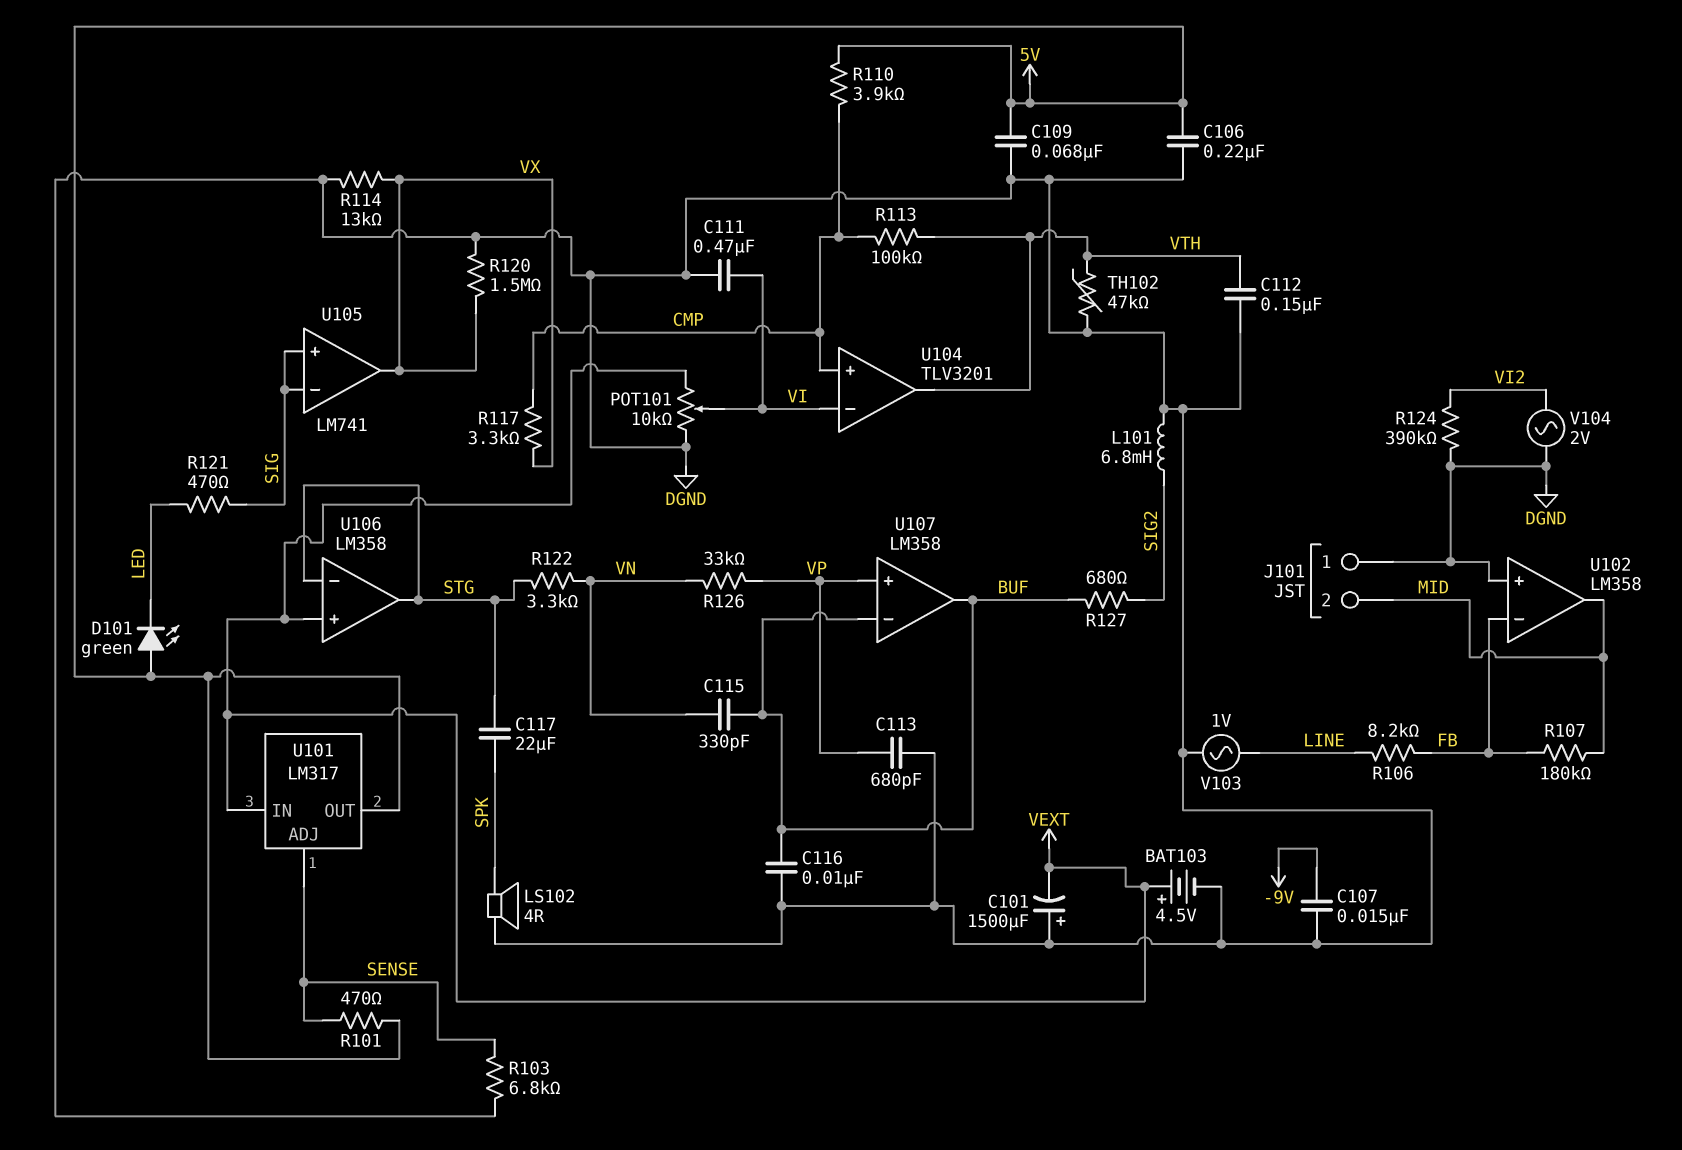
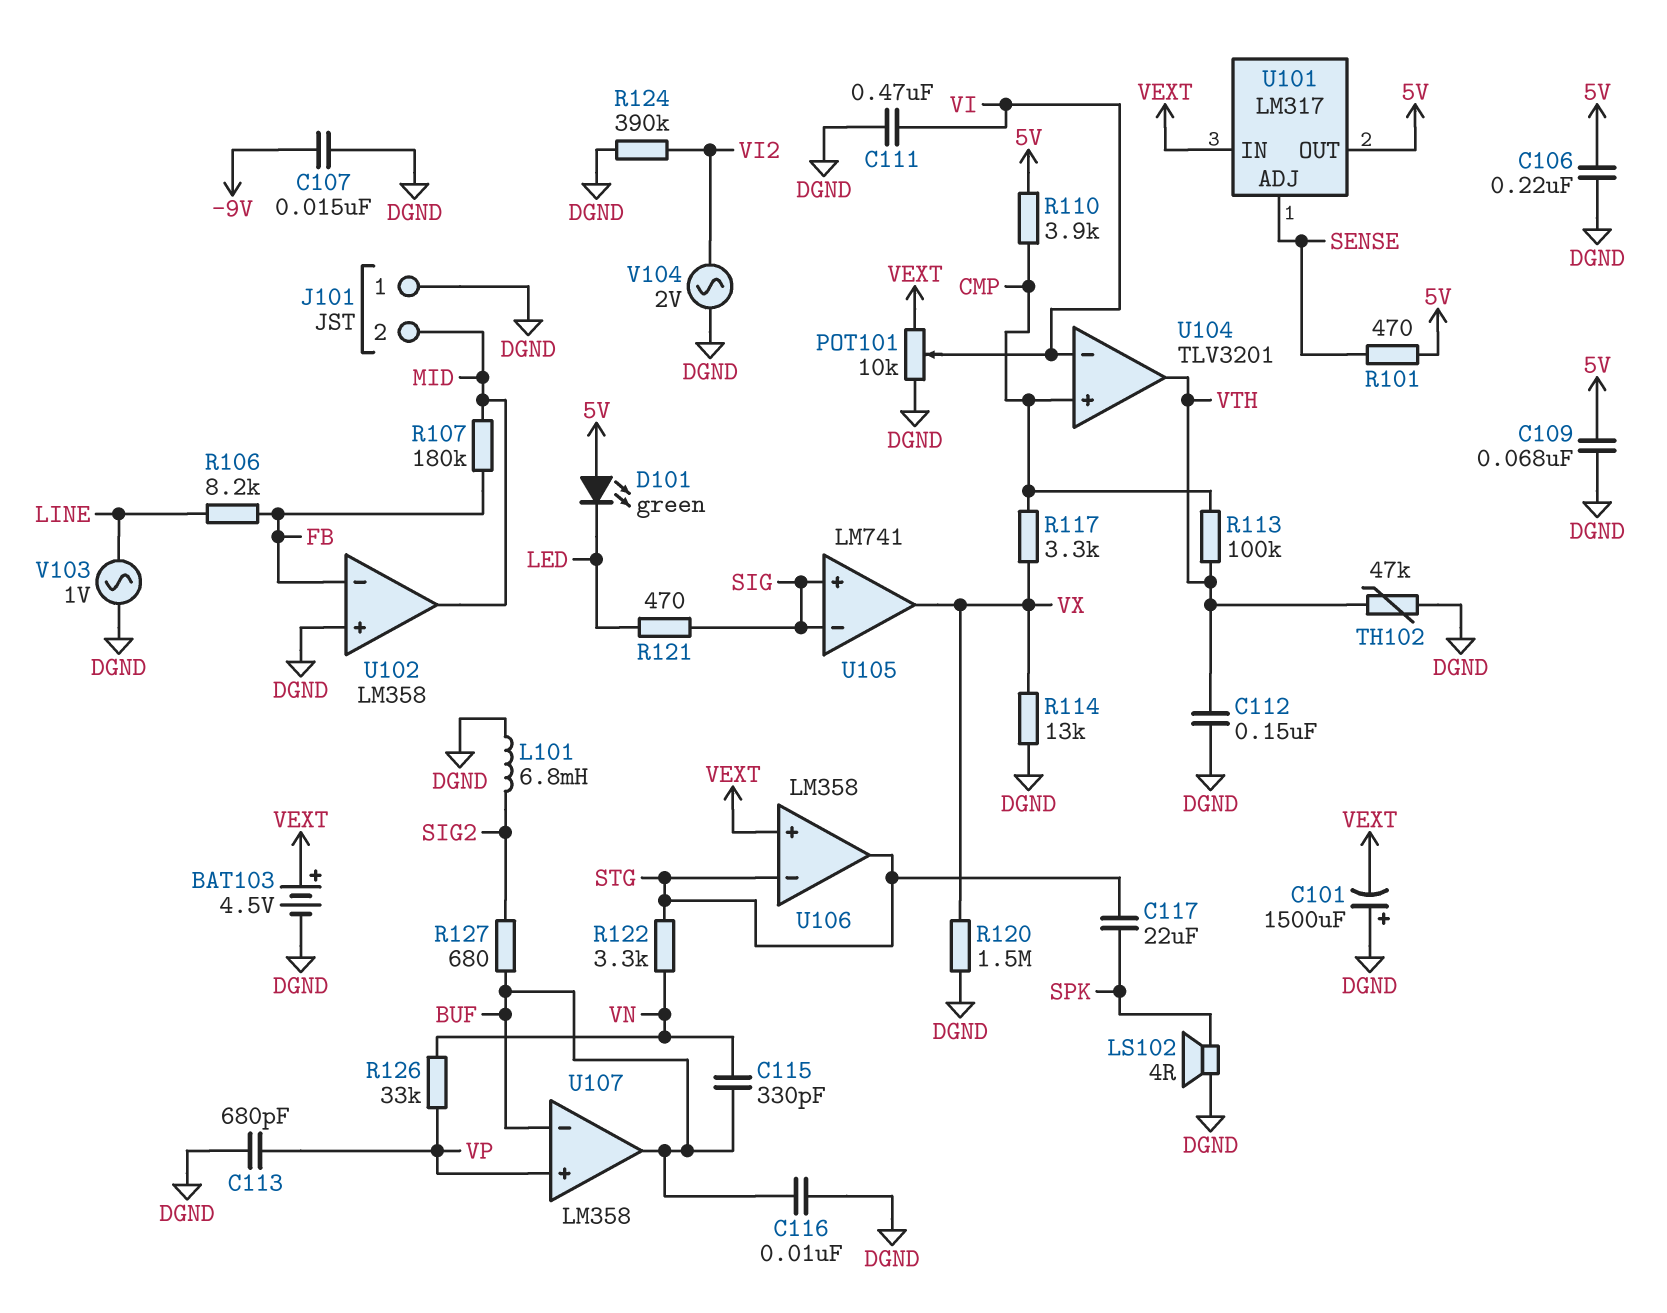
R103: 6.8k (DGND, SENSE) -> none

